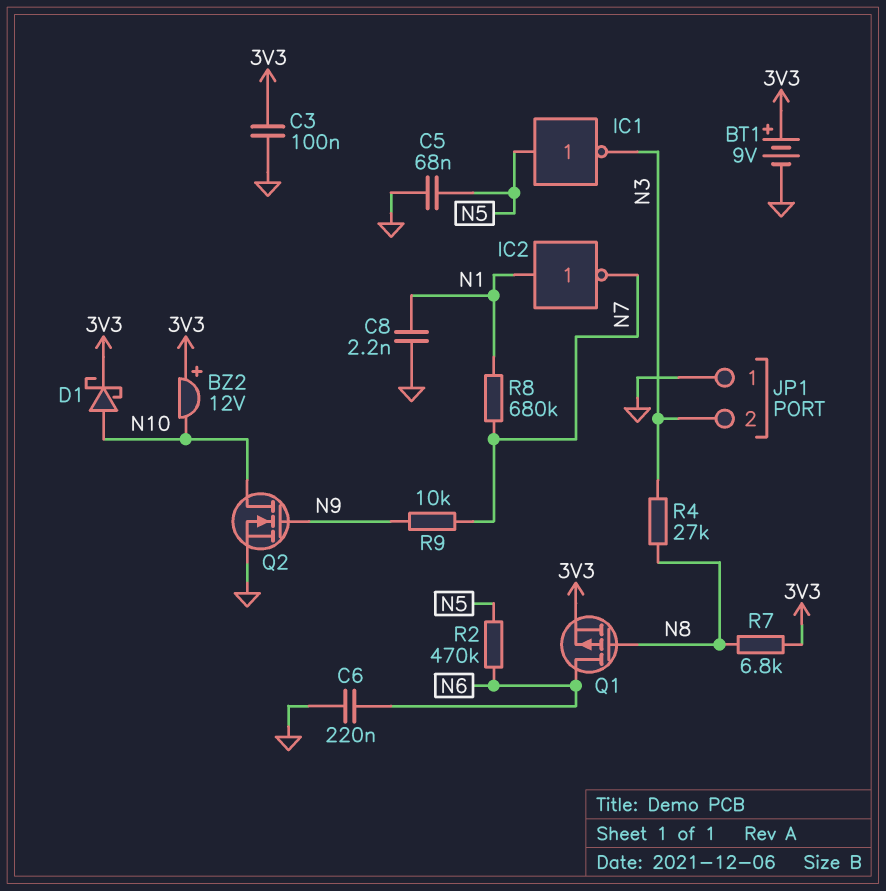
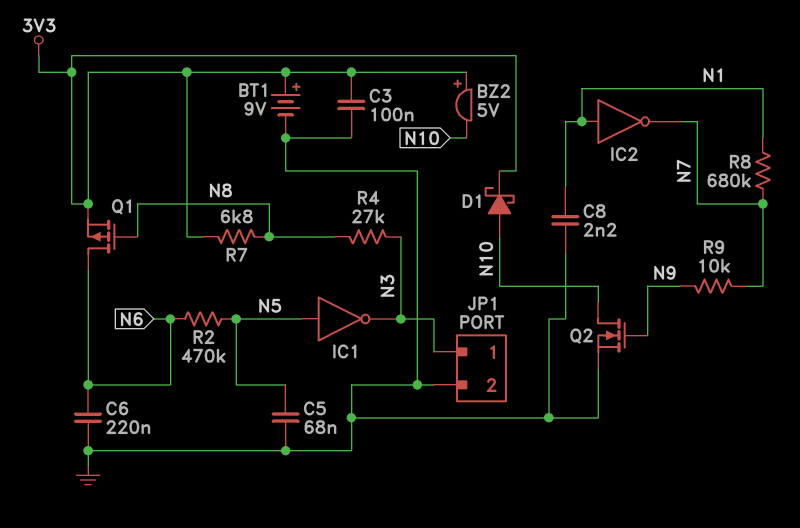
BZ2: buzzer 12V (plus 3V3, minus N10) -> buzzer 5V (plus 3V3, minus N10)
JP1 pin 1: GND -> N3
JP1 pin 2: N3 -> GND

